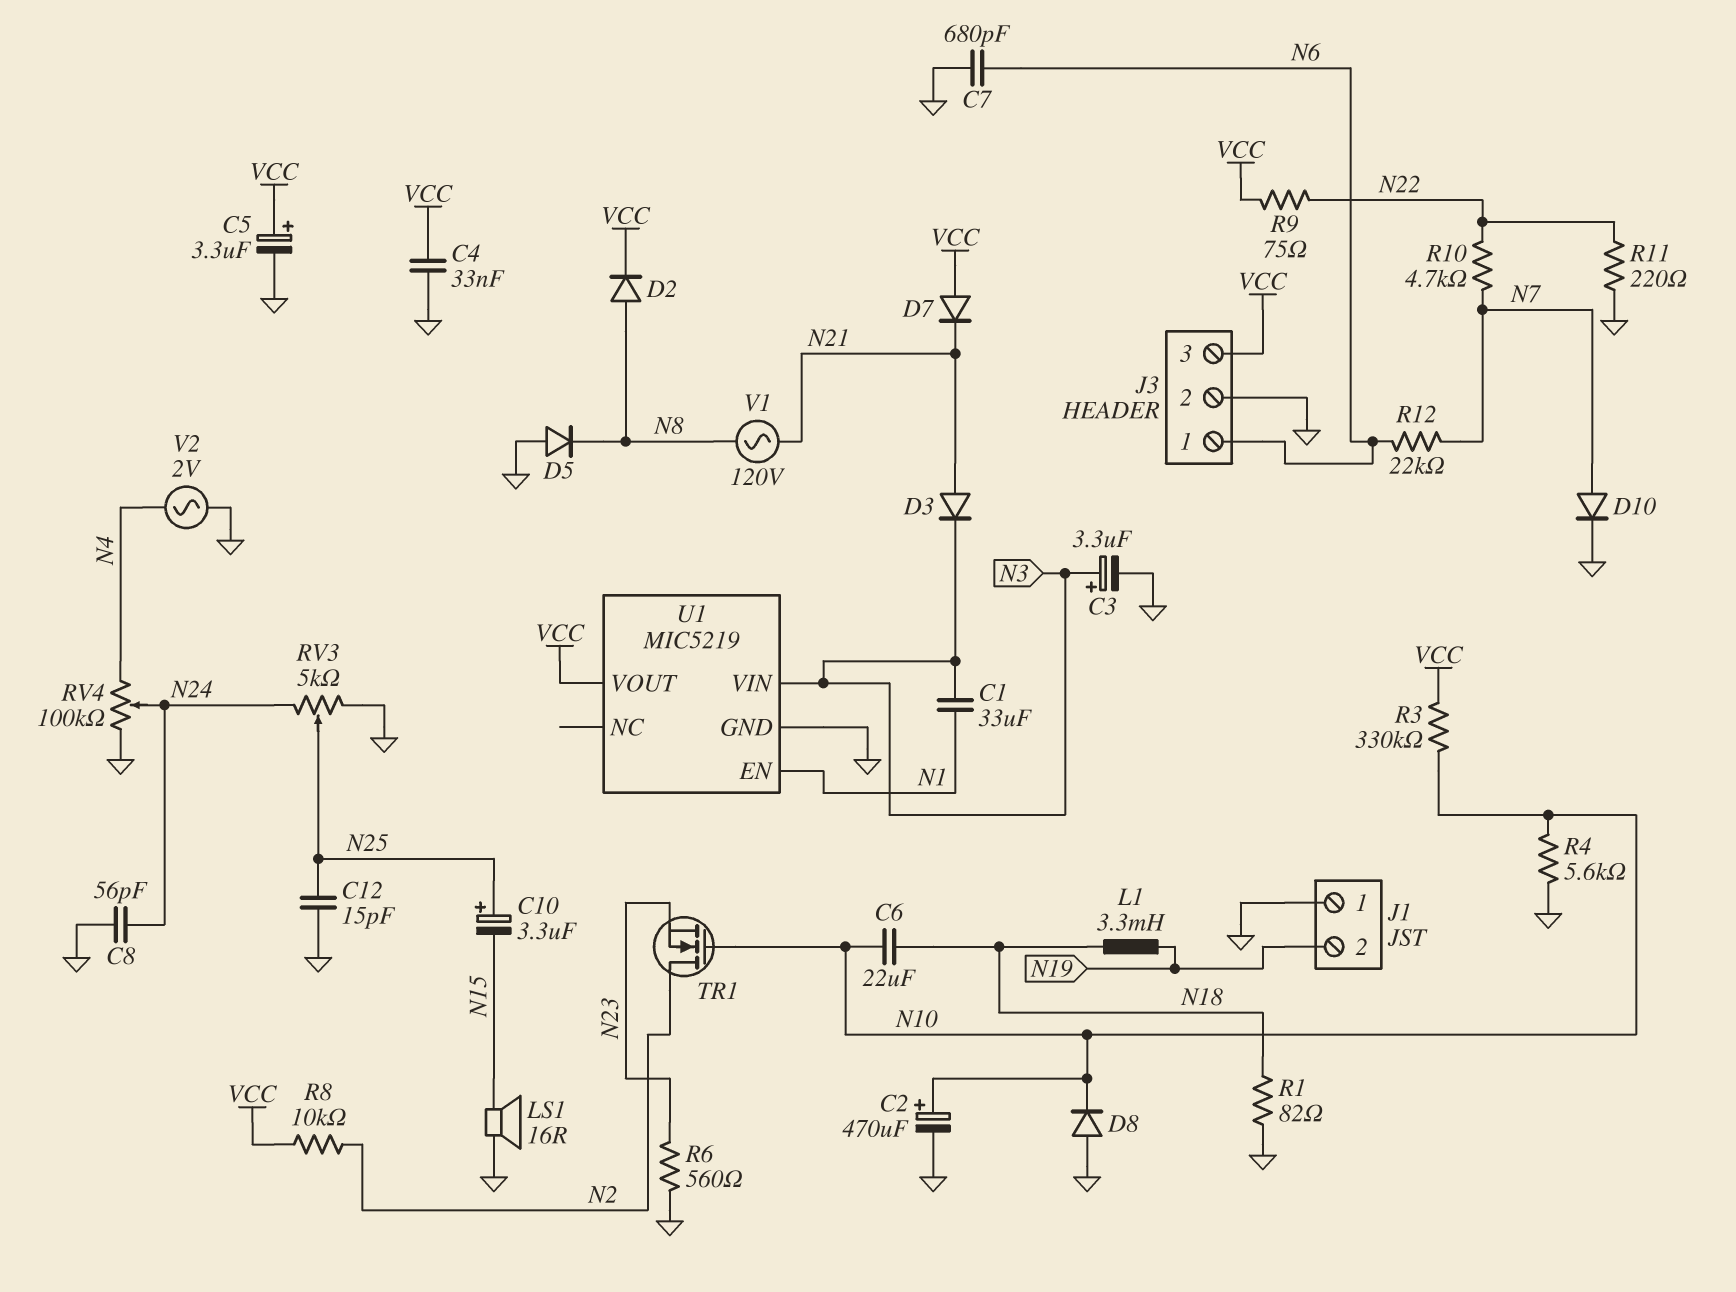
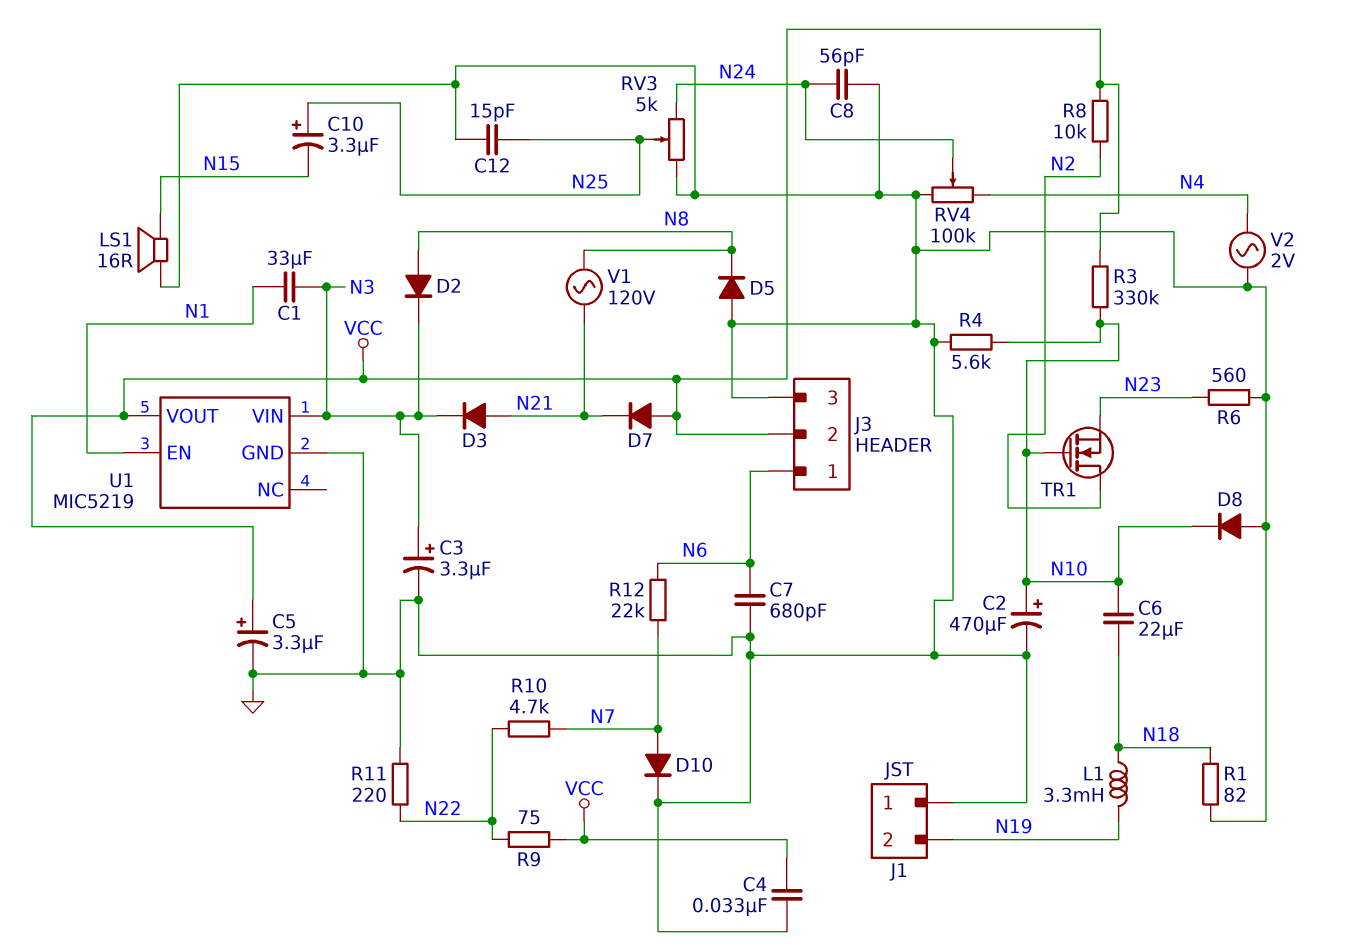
D2: diode (A N8, K VCC) -> diode (A N8, K N3)
J3 pin 2: GND -> VCC
J3 pin 3: VCC -> GND

